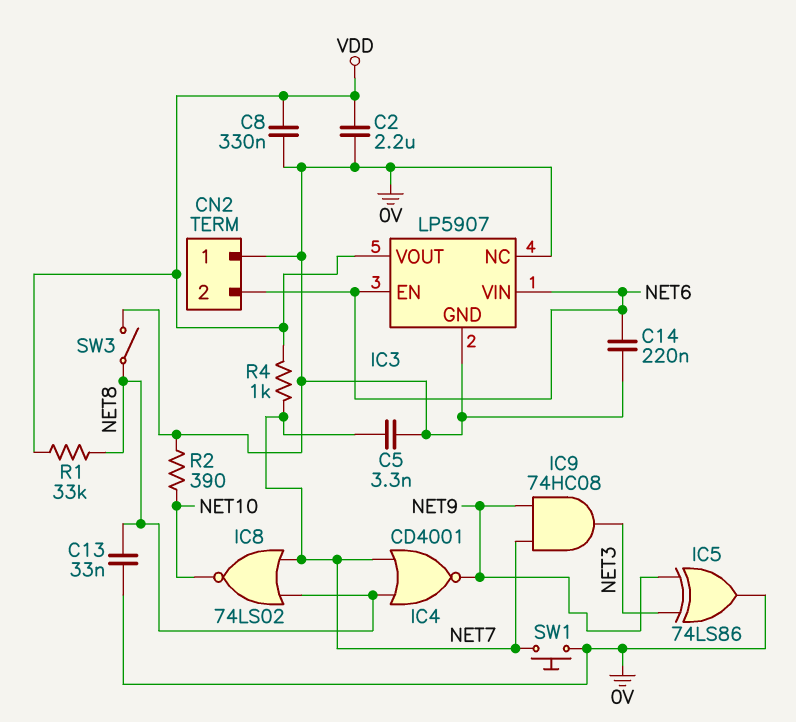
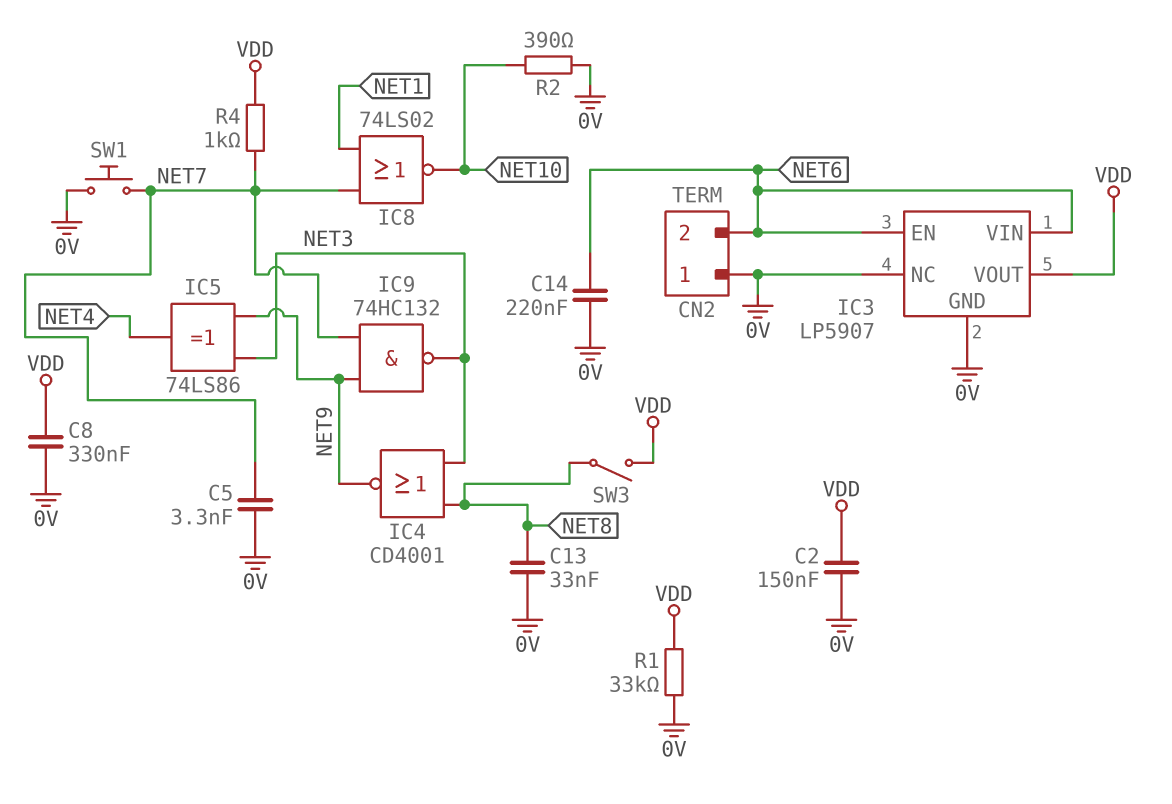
C2: 2.2uF (0V, VDD) -> 150nF (0V, VDD)
IC4: NOR CD4001 (in NET7, in NET8, out NET9) -> NOR CD4001 (in NET3, in NET8, out NET9)
IC5: XOR 74LS86 (in NET3, in NET9, out 0V) -> XOR 74LS86 (in NET3, in NET9, out NET4)
IC8: NOR 74LS02 (in NET7, in NET8, out NET10) -> NOR 74LS02 (in NET1, in NET7, out NET10)
IC9: AND 74HC08 (in NET7, in NET9, out NET3) -> NAND 74HC132 (in NET7, in NET9, out NET3)
R1: 33k (NET8, VDD) -> 33k (0V, VDD)
SW3: switch (0V, NET8) -> switch (NET8, VDD)

